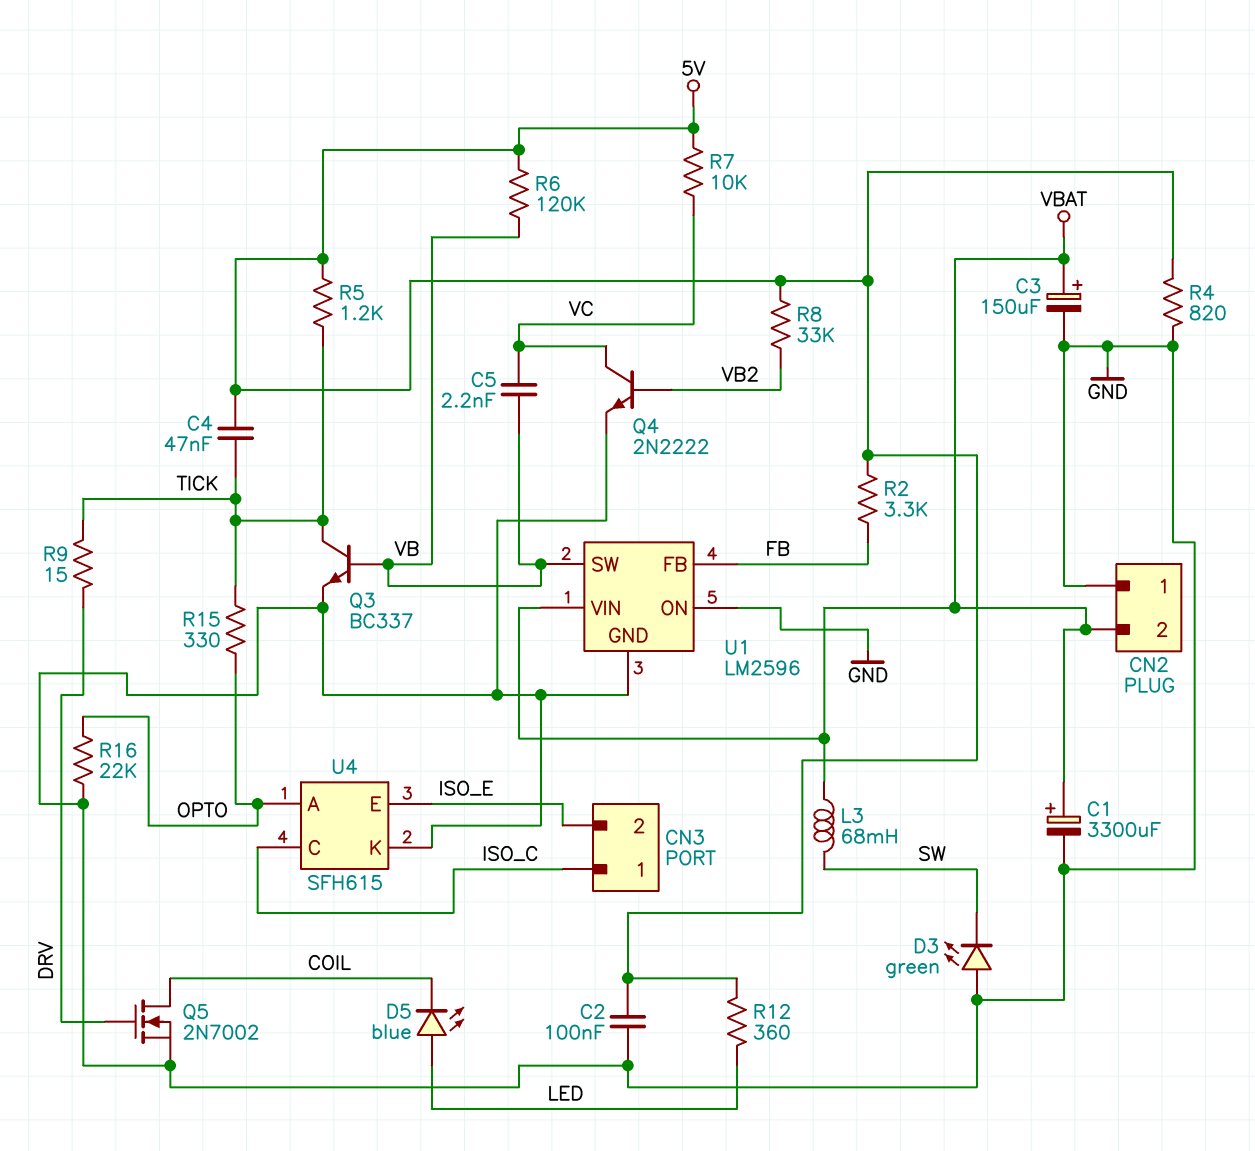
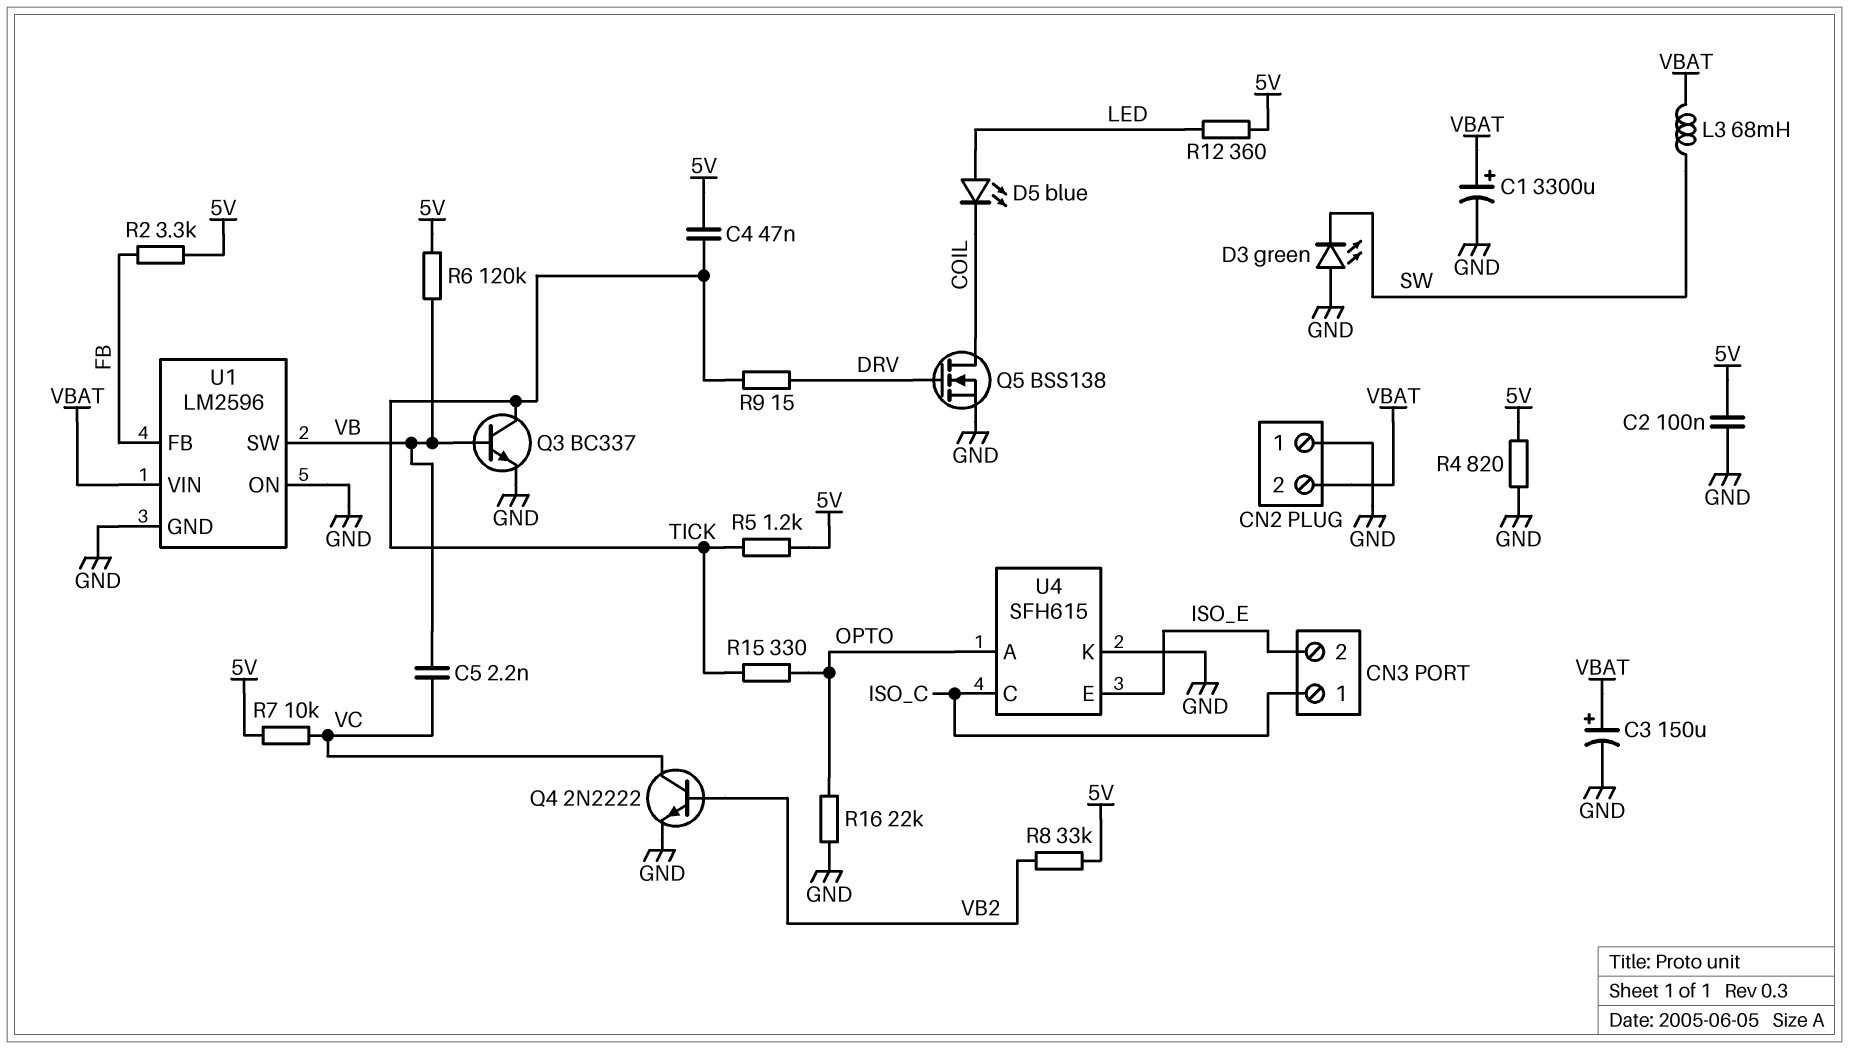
Q5: NMOS 2N7002 (G DRV, D COIL, S GND) -> NMOS BSS138 (G DRV, D COIL, S GND)

